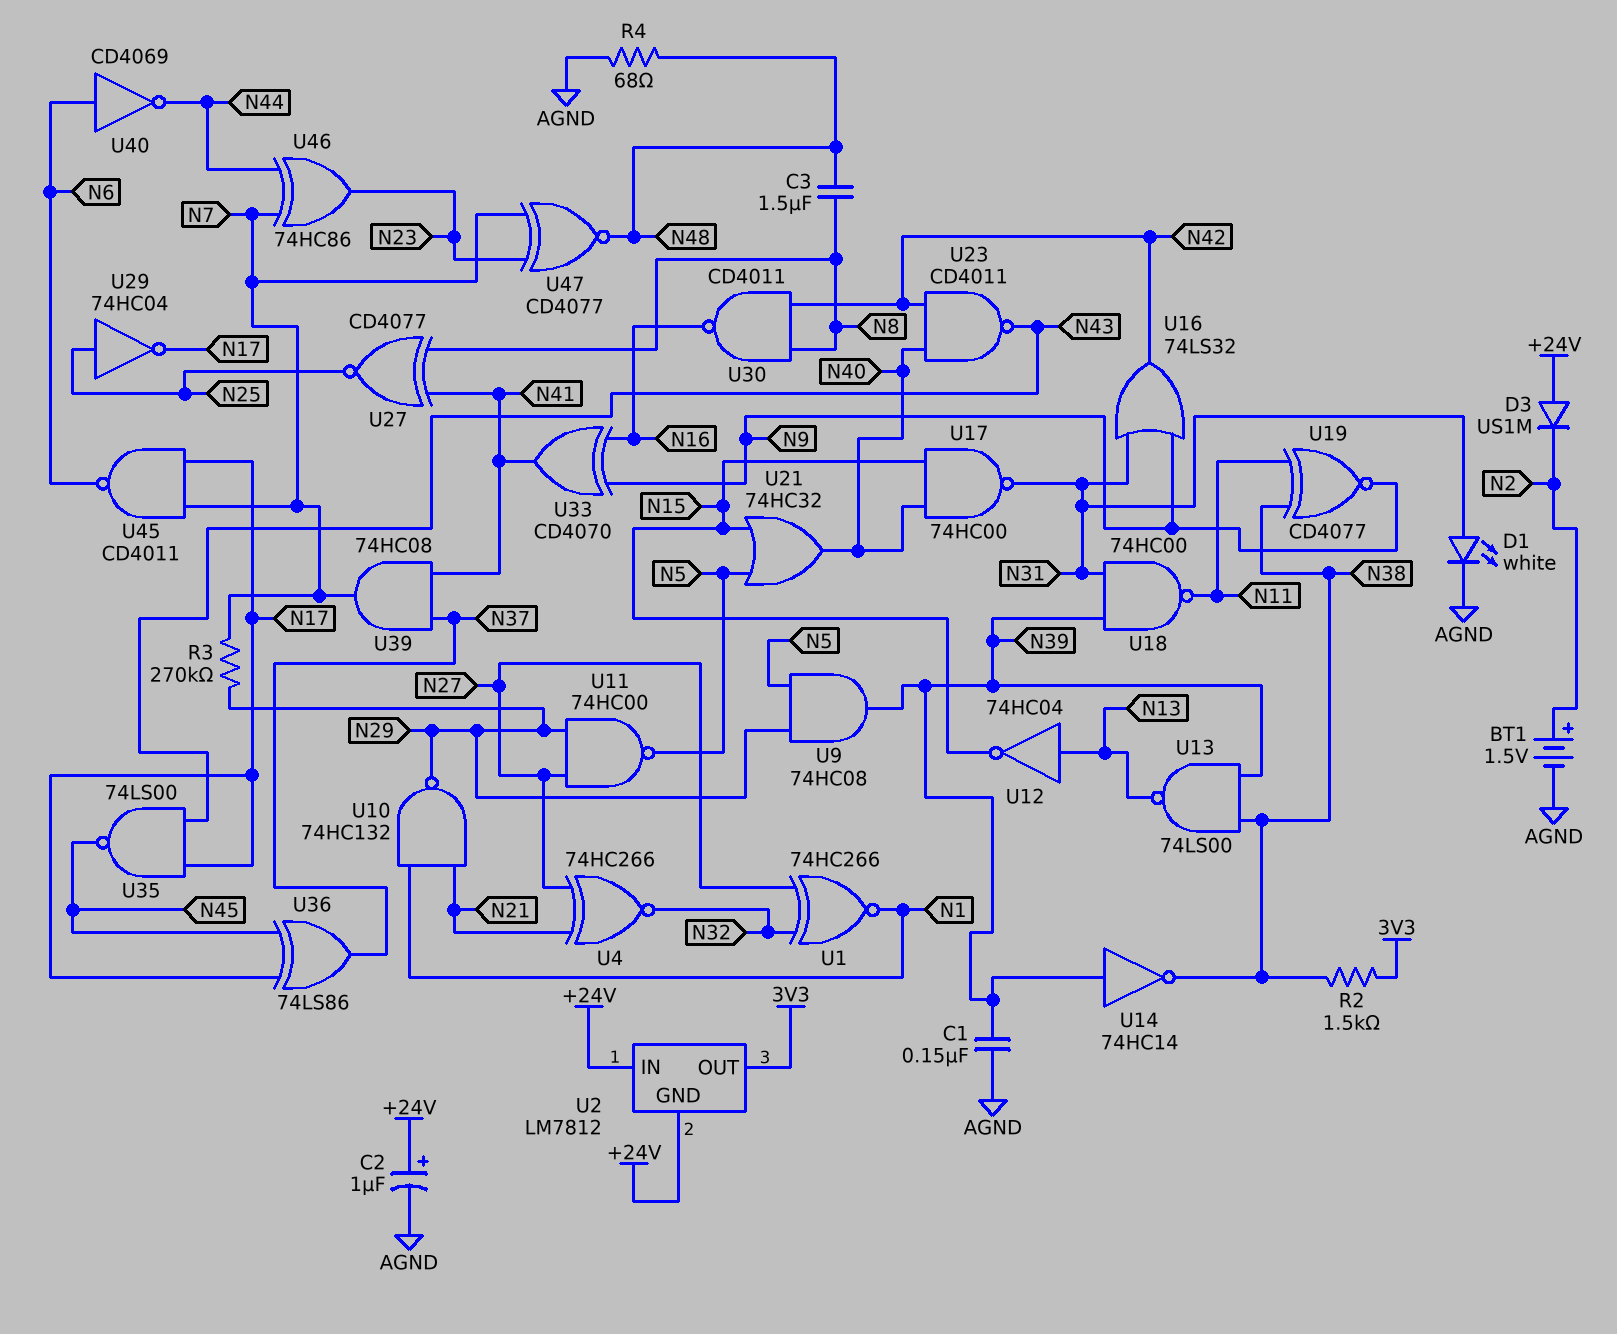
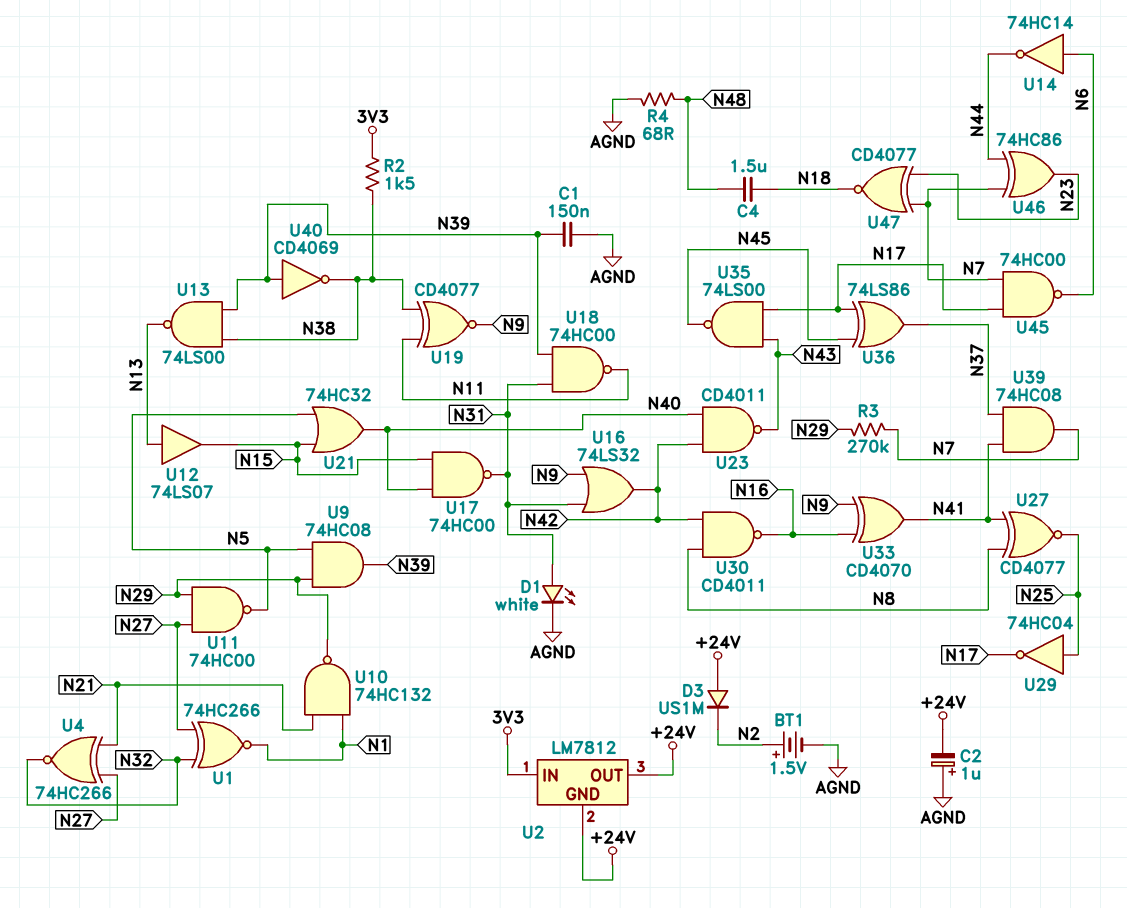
C2: 1uF (plus +24V, minus AGND) -> 1uF (plus AGND, minus +24V)
C3: 1.5uF (N8, N48) -> none
C4: none -> 1.5uF (N18, N48)
U2 pin IN: +24V -> 3V3
U2 pin OUT: 3V3 -> +24V
U12: NOT 74HC04 (in N13, out N15) -> buffer 74LS07 (in N13, out N15)
U14: NOT 74HC14 (in N39, out N38) -> NOT 74HC14 (in N6, out N44)
U40: NOT CD4069 (in N6, out N44) -> NOT CD4069 (in N39, out N38)
U45: NAND CD4011 (in N7, in N17, out N6) -> NAND 74HC00 (in N7, in N17, out N6)
U47: XNOR CD4077 (in N7, in N23, out N48) -> XNOR CD4077 (in N7, in N23, out N18)

